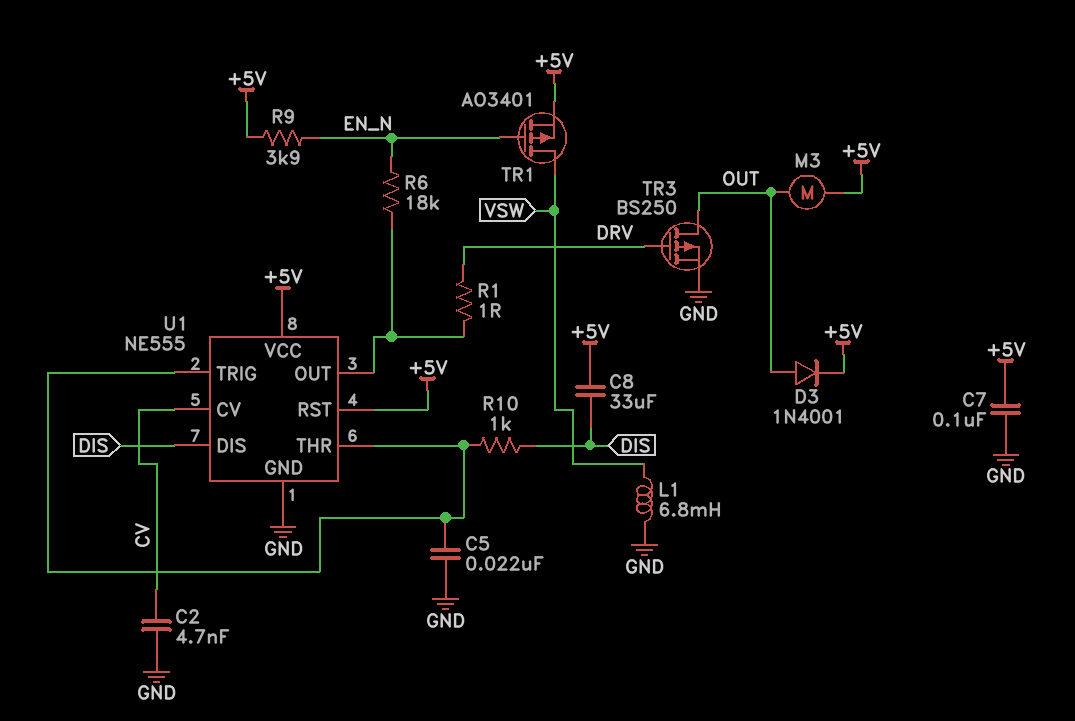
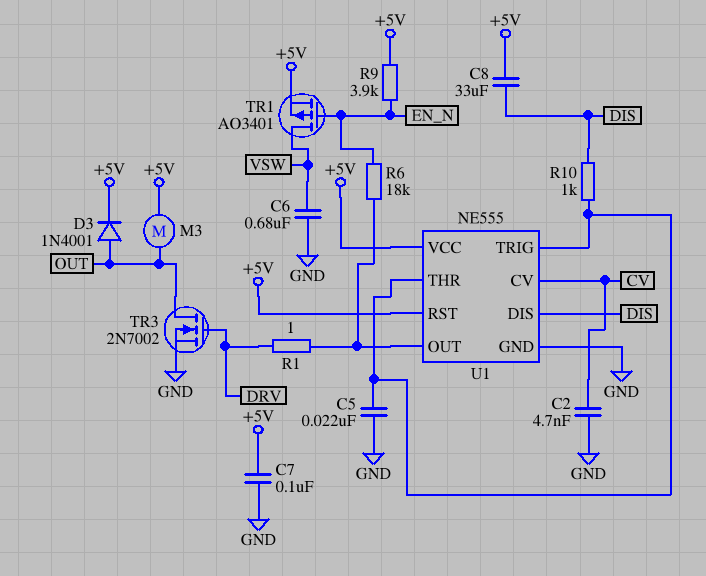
C6: none -> 680nF (GND, VSW)
L1: 6.8mH (GND, VSW) -> none
TR3: PMOS BS250 (G DRV, D OUT, S GND) -> NMOS 2N7002 (G DRV, D OUT, S GND)

